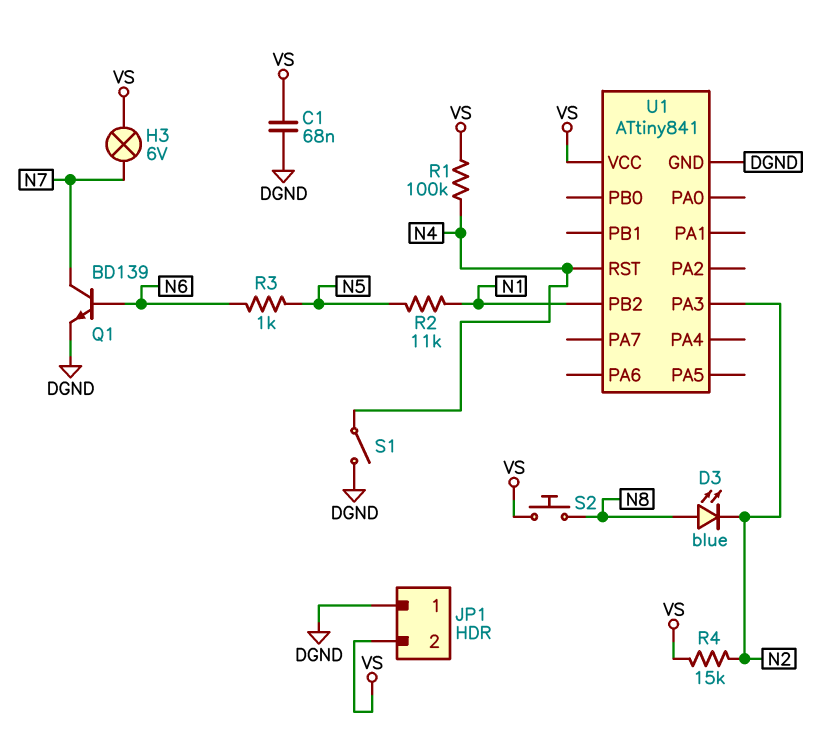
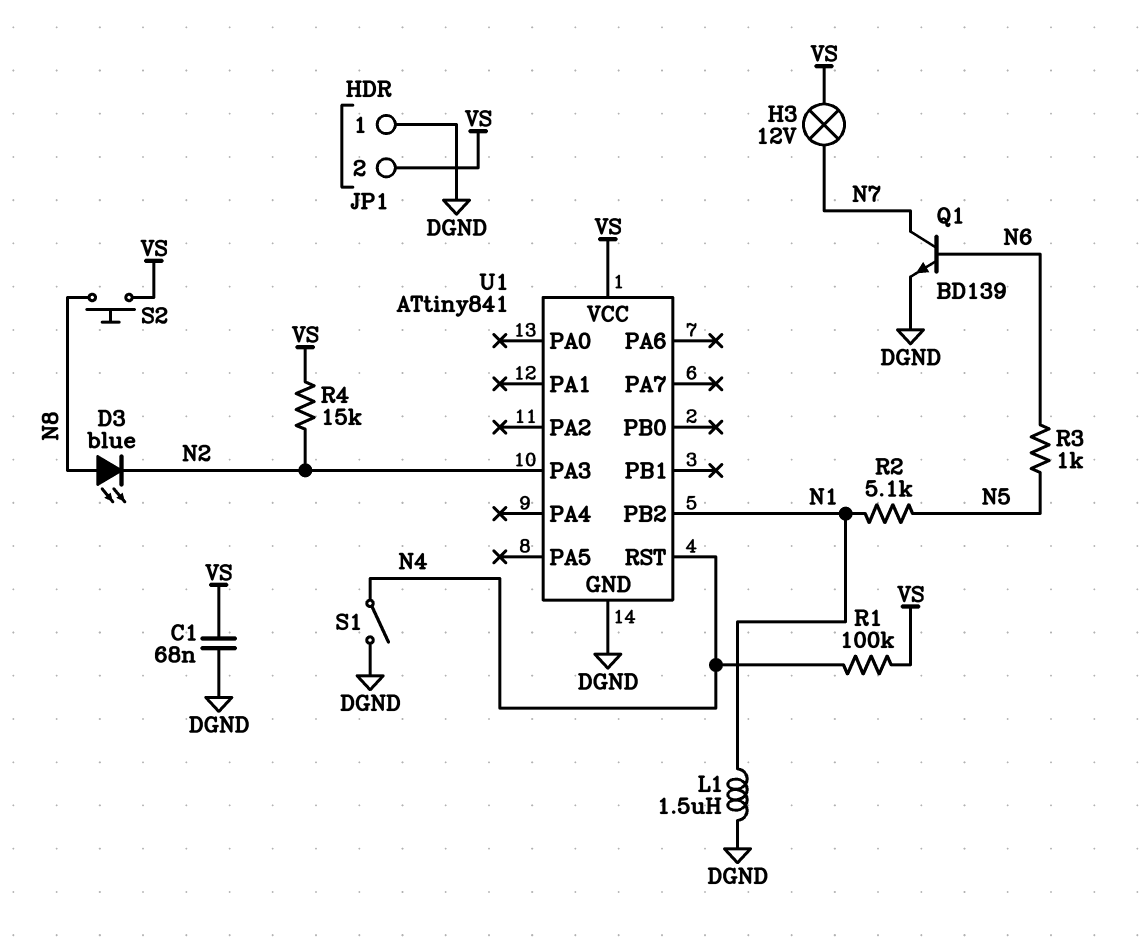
H3: lamp 6V (N7, VS) -> lamp 12V (N7, VS)
L1: none -> 1.5uH (DGND, N1)
R2: 11k (N1, N5) -> 5.1k (N1, N5)

